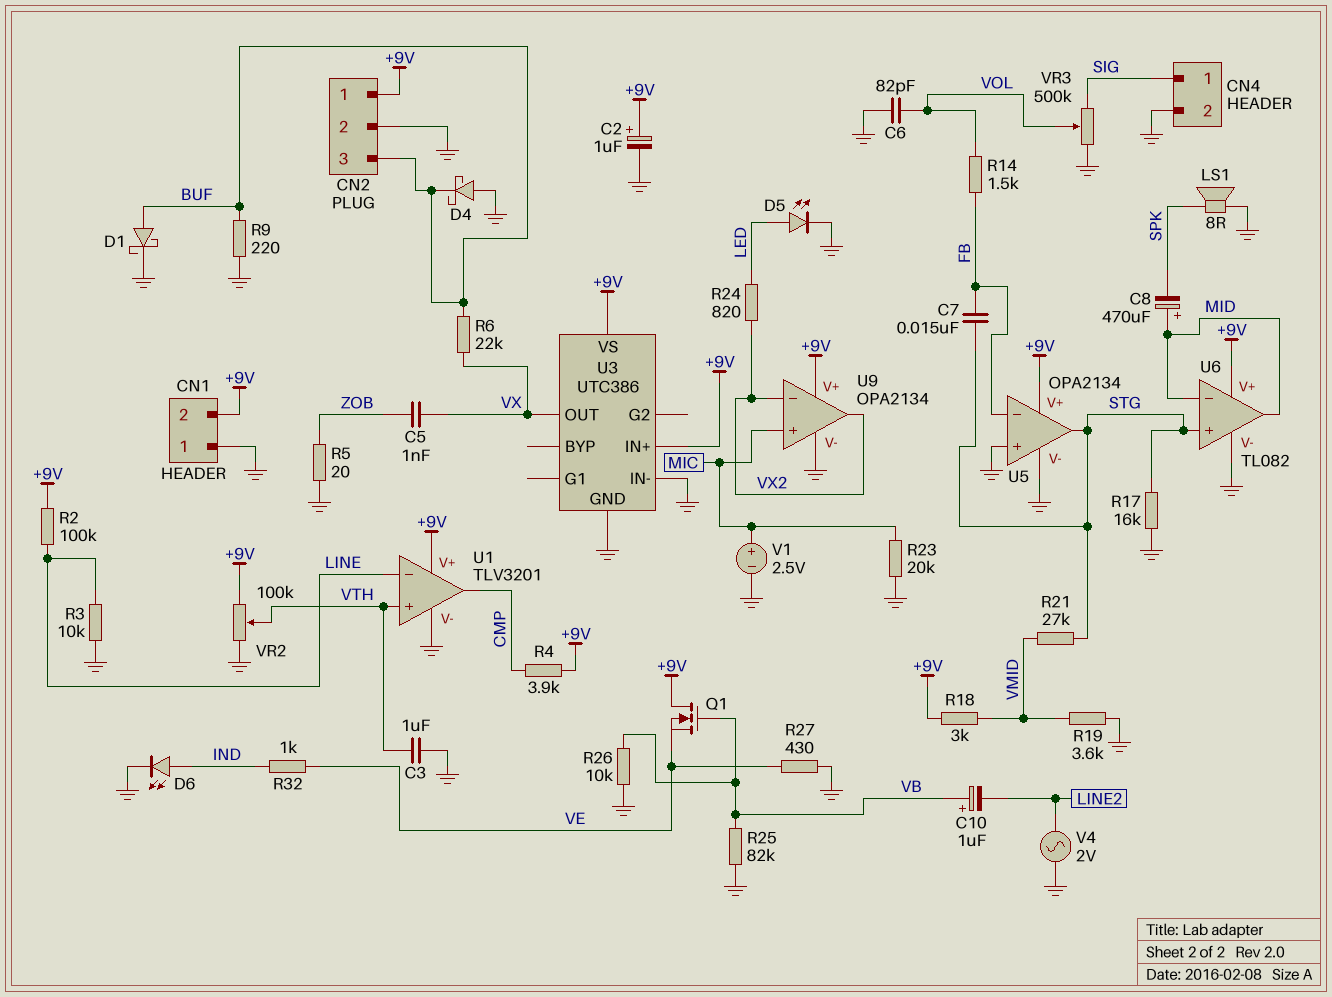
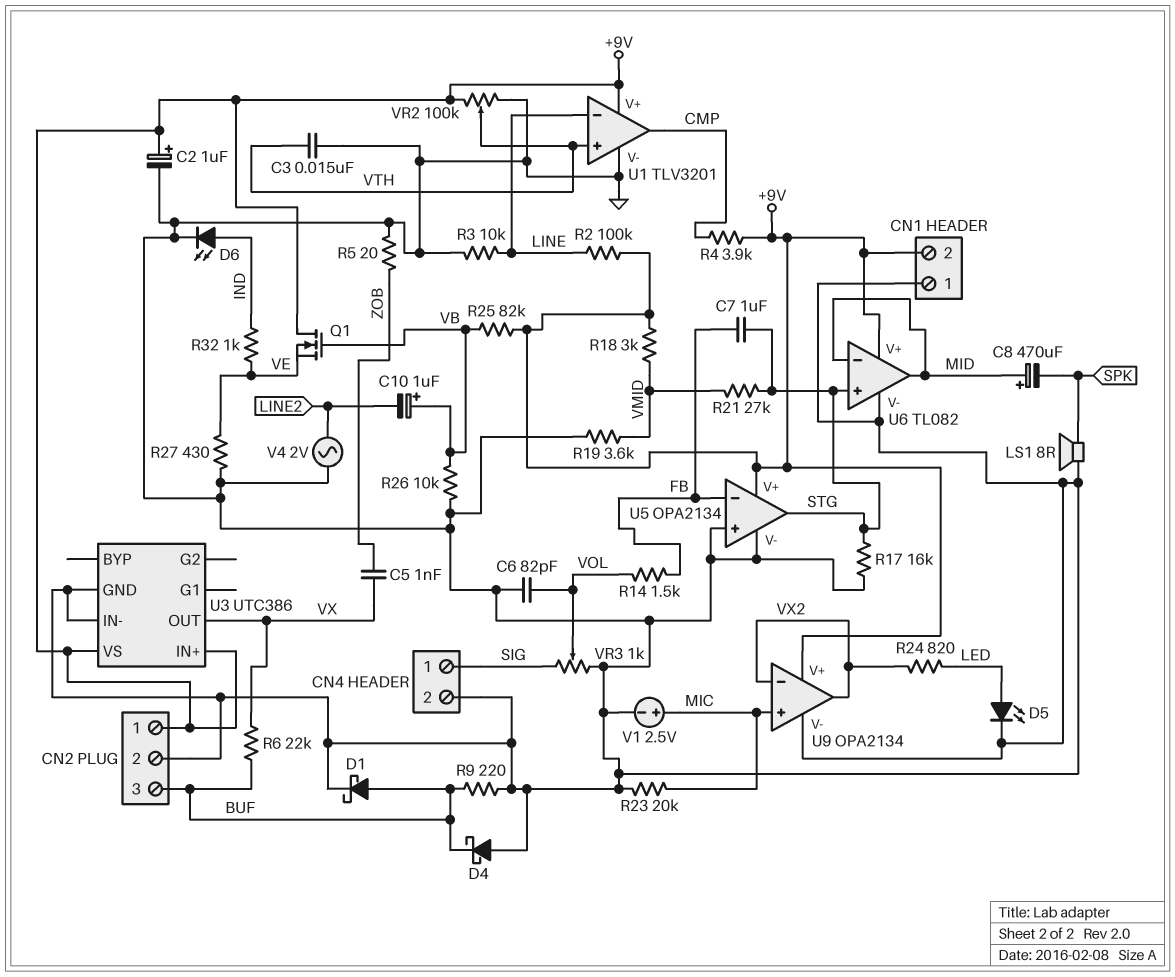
C3: 1uF (GND, VTH) -> 15nF (GND, VTH)
C7: 15nF (FB, STG) -> 1uF (FB, STG)
R25: 82k (GND, VB) -> 82k (+9V, VB)
VR3: 500k (GND, SIG, wiper VOL) -> 1k (GND, SIG, wiper VOL)

